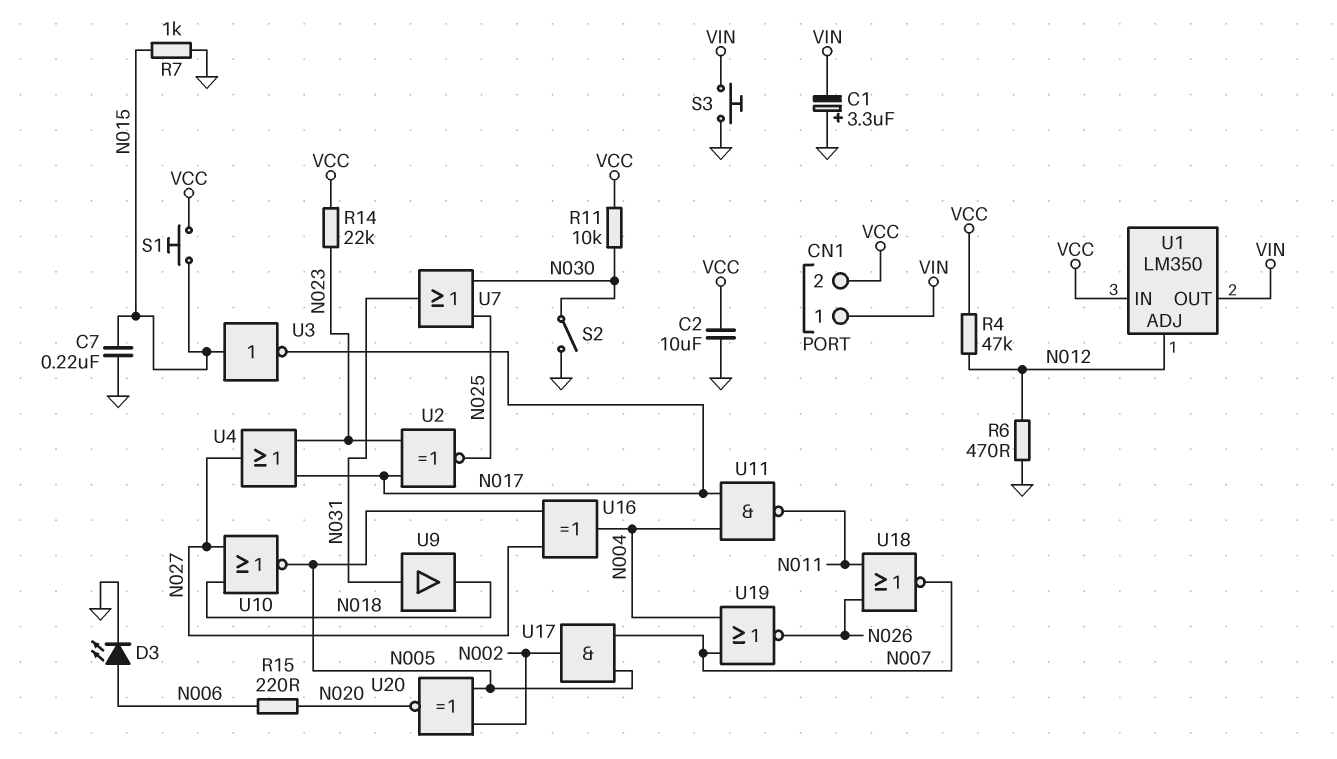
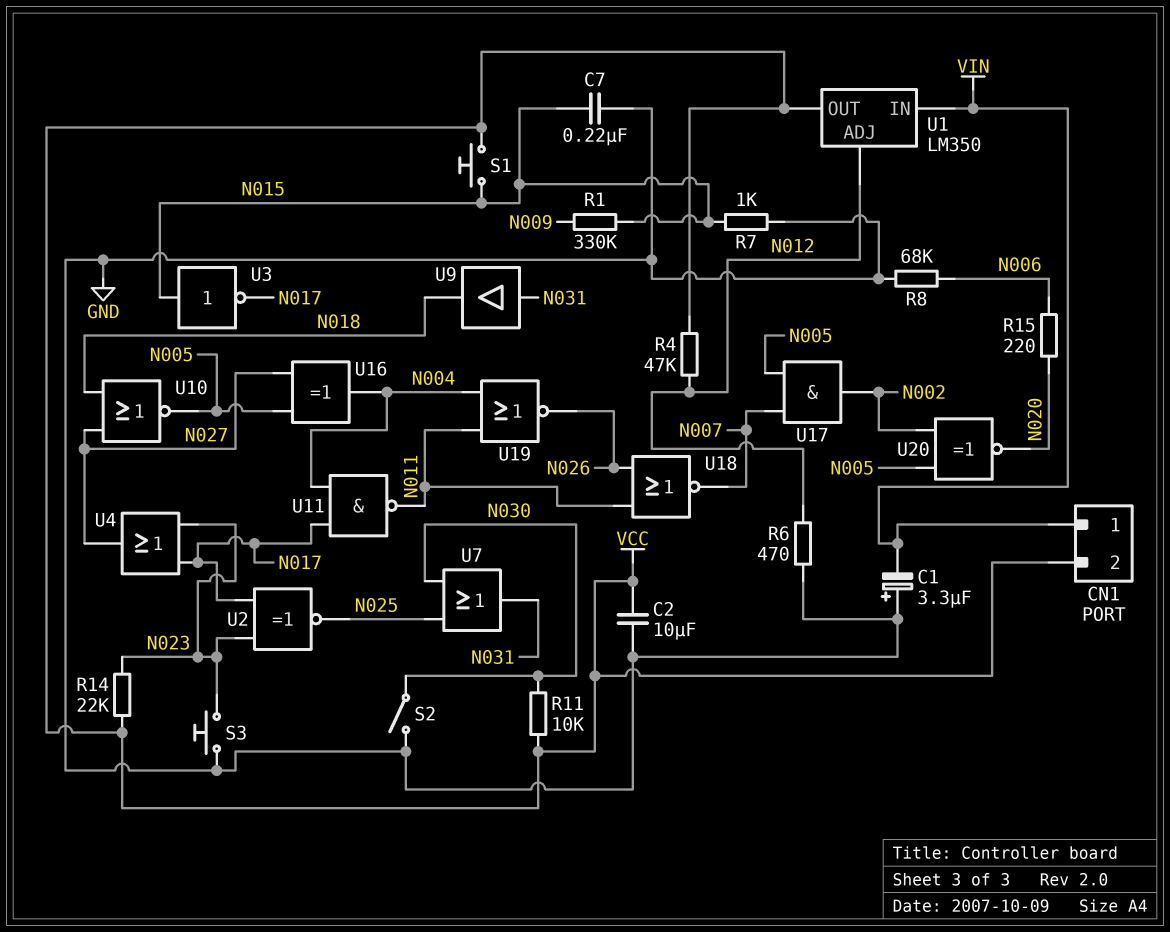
D3: LED (A N006, K GND) -> none
R1: none -> 330k (N009, N015)
R8: none -> 68k (GND, N006)
S3: button (GND, VIN) -> button (GND, N023)
U1 pin IN: VCC -> VIN
U1 pin OUT: VIN -> VCC
U19: NOR (in N004, in N007, out N026) -> NOR (in N004, in N011, out N026)

